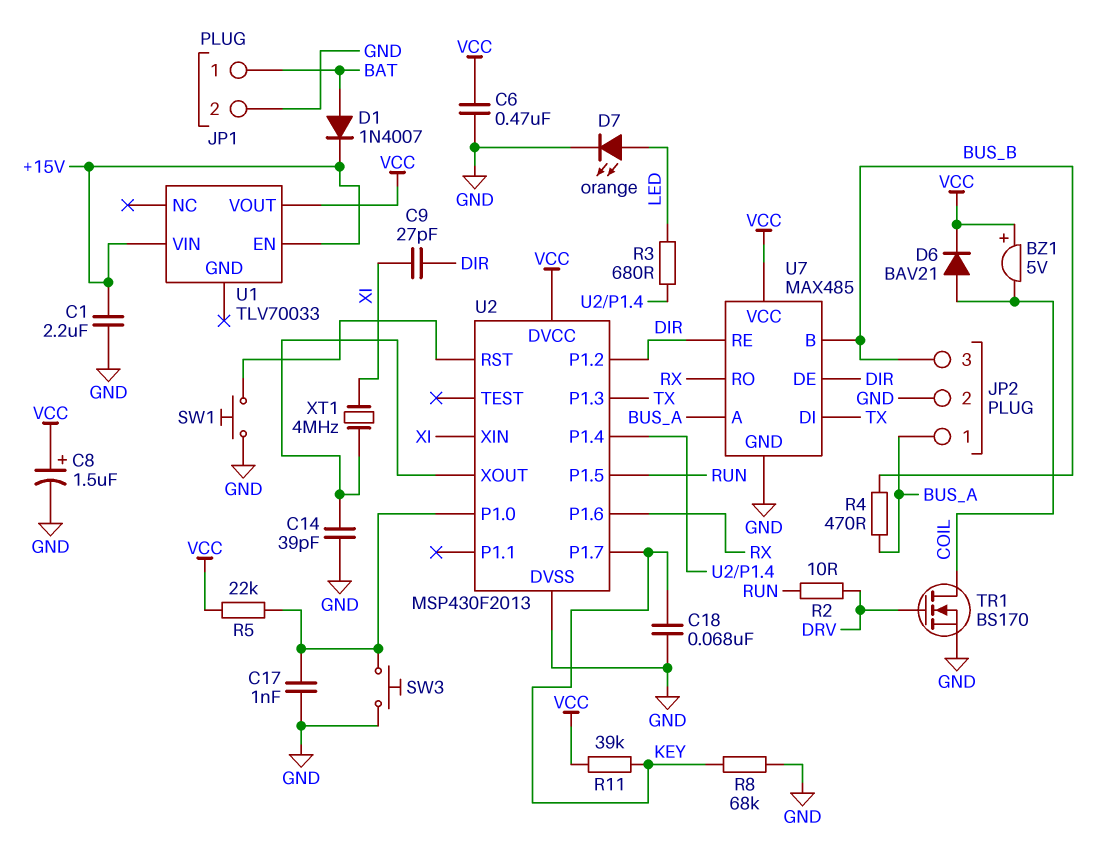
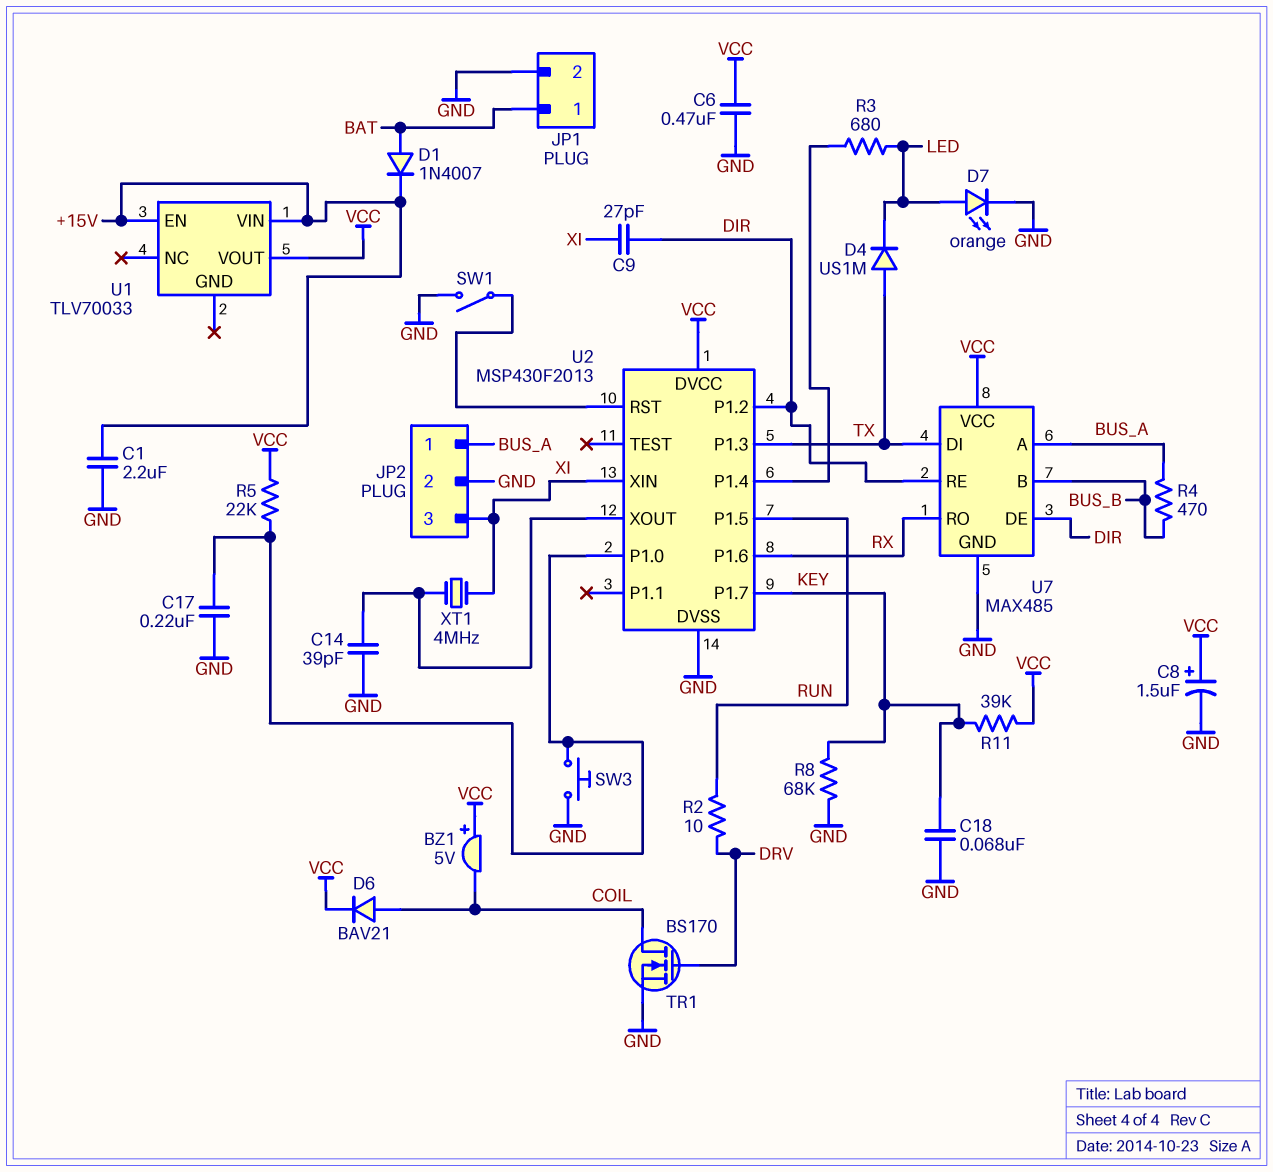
C17: 1nF (GND, U2/P1.0) -> 220nF (GND, U2/P1.0)
D4: none -> diode US1M (A TX, K LED)
JP2 pin 3: BUS_B -> XI
SW1: button (GND, U2/RST) -> switch (GND, U2/RST)

